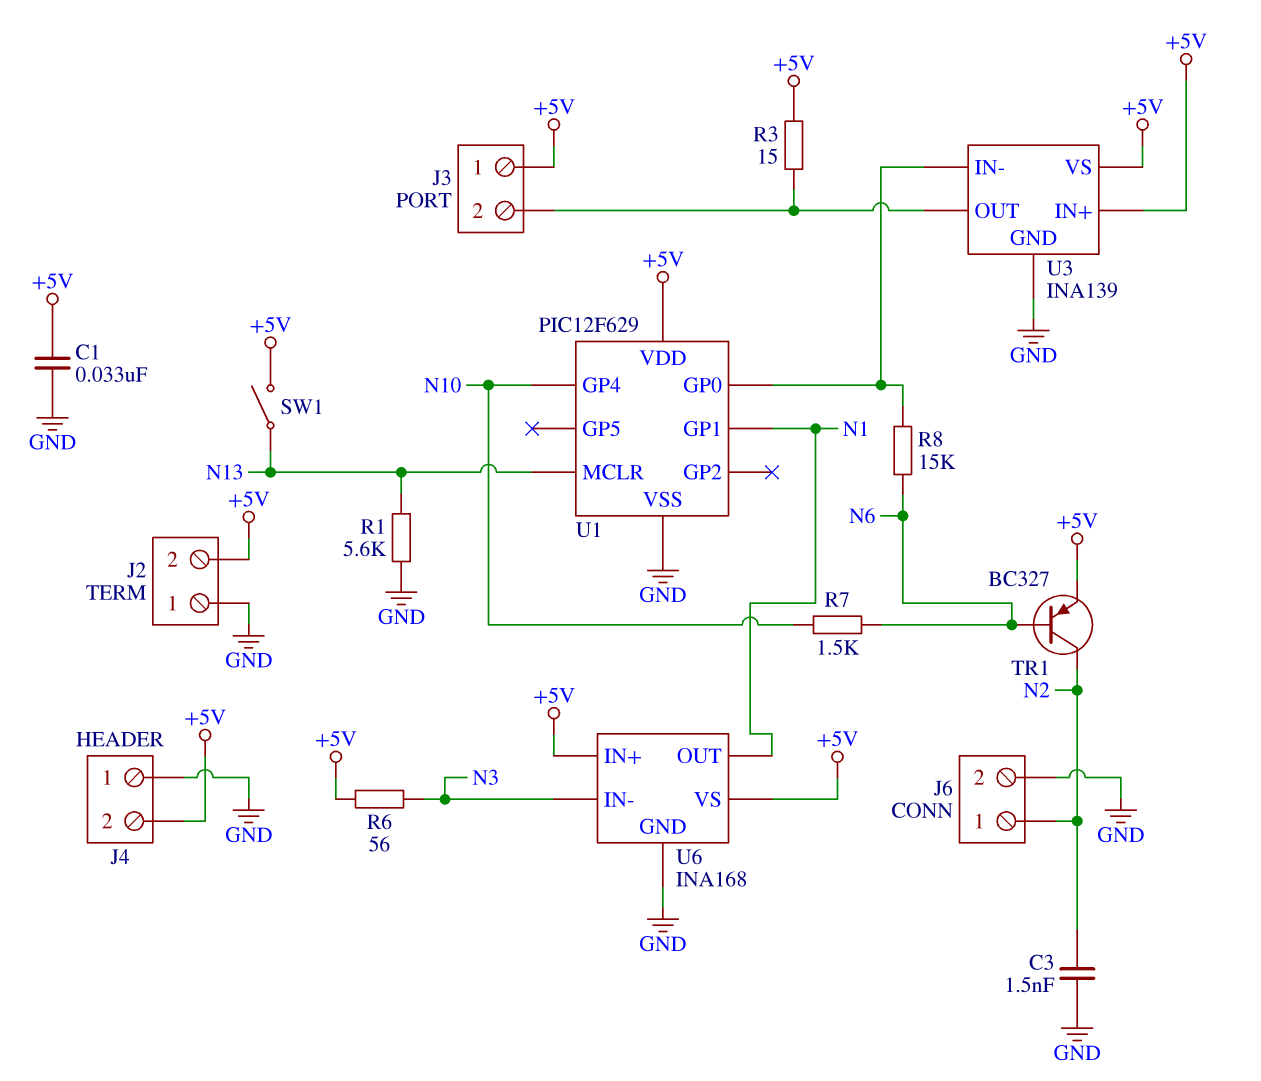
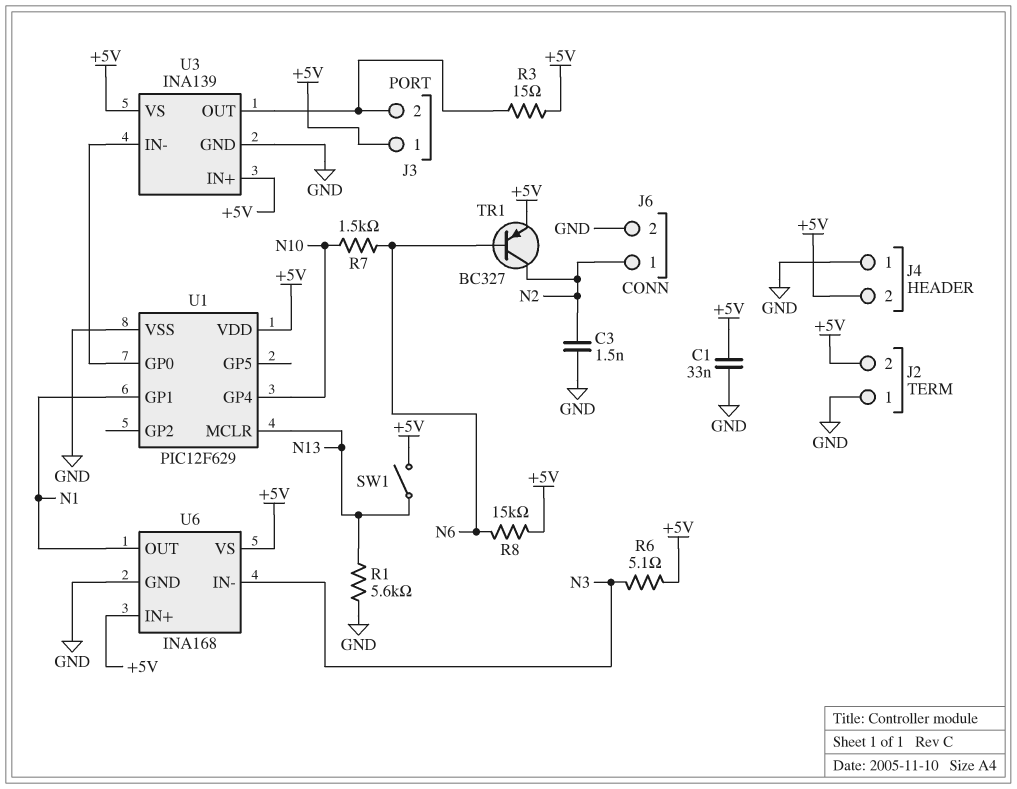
R6: 56 (+5V, N3) -> 5.1 (+5V, N3)
R8: 15k (N6, U1/GP0) -> 15k (+5V, N6)

